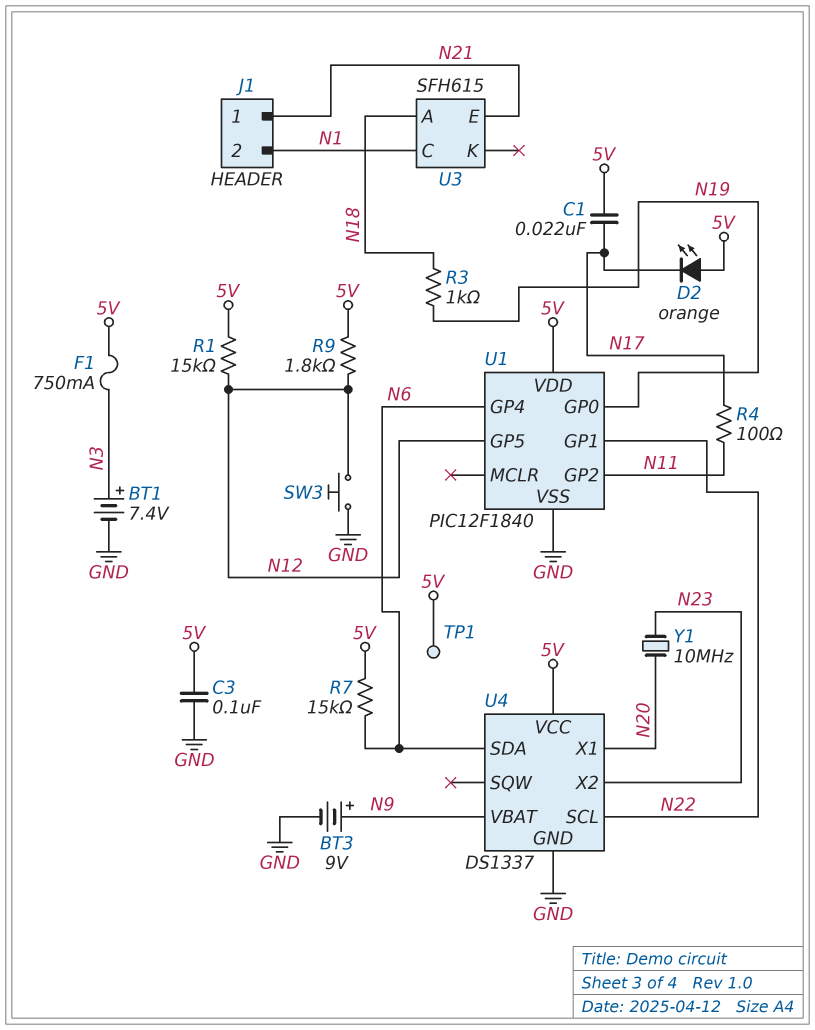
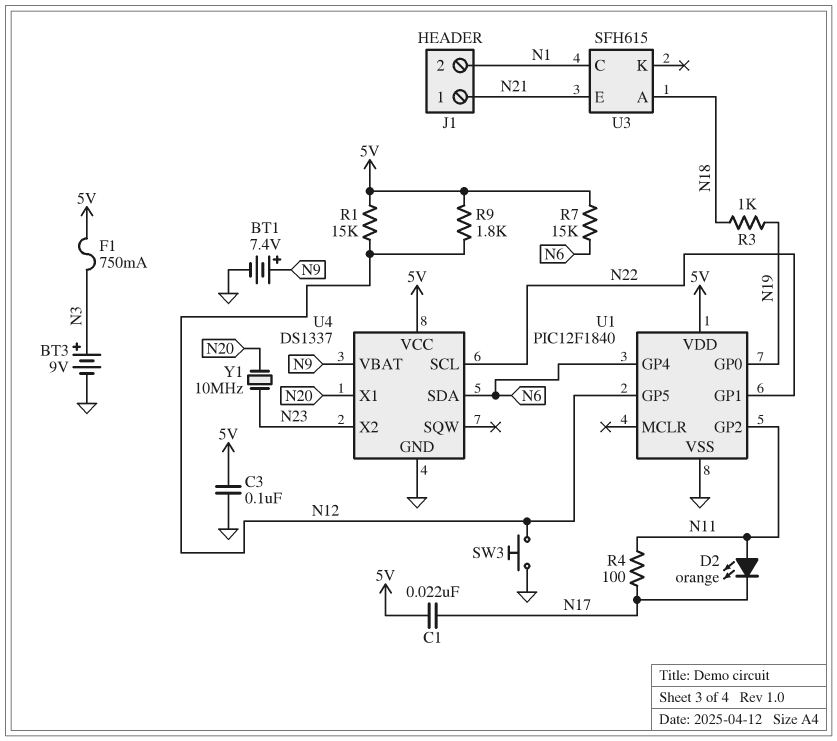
BT1: 7.4V (plus N3, minus GND) -> 7.4V (plus N9, minus GND)
BT3: 9V (plus N9, minus GND) -> 9V (plus N3, minus GND)
D2: LED orange (A 5V, K N17) -> LED orange (A N11, K N17)
TP1: test point (5V) -> none

